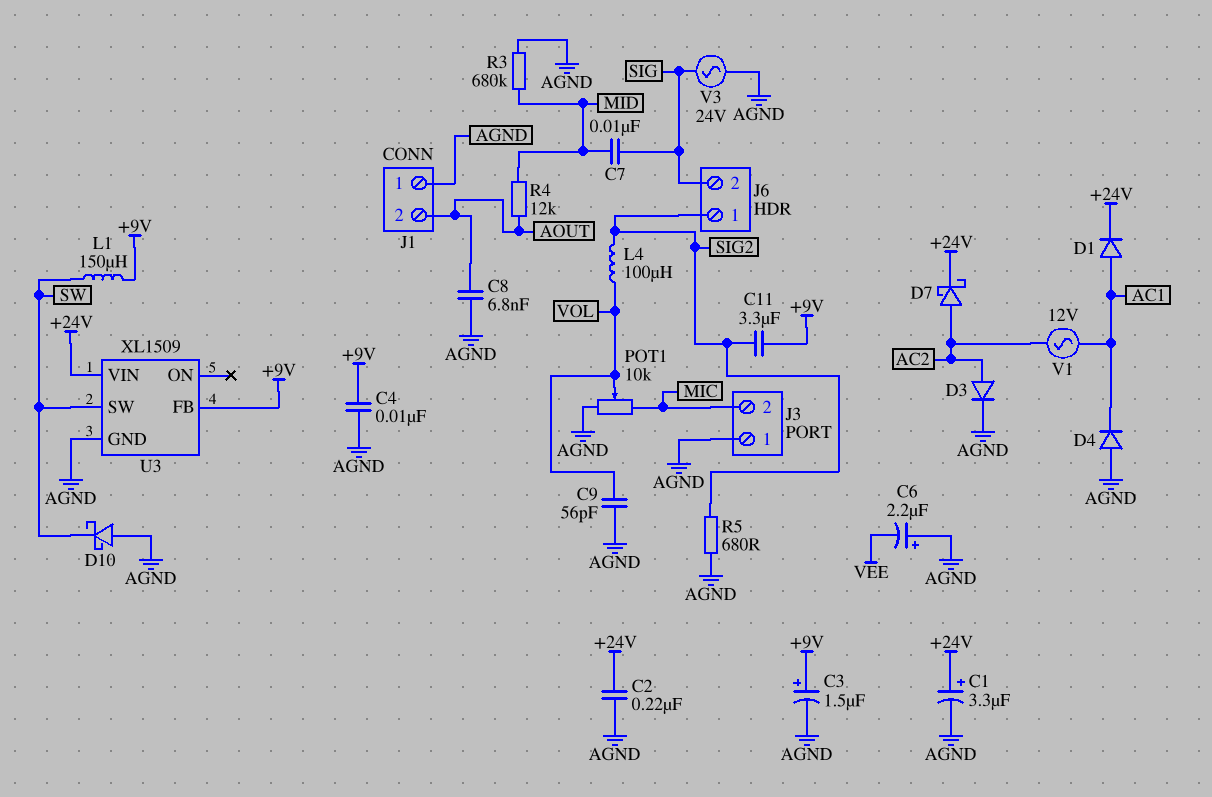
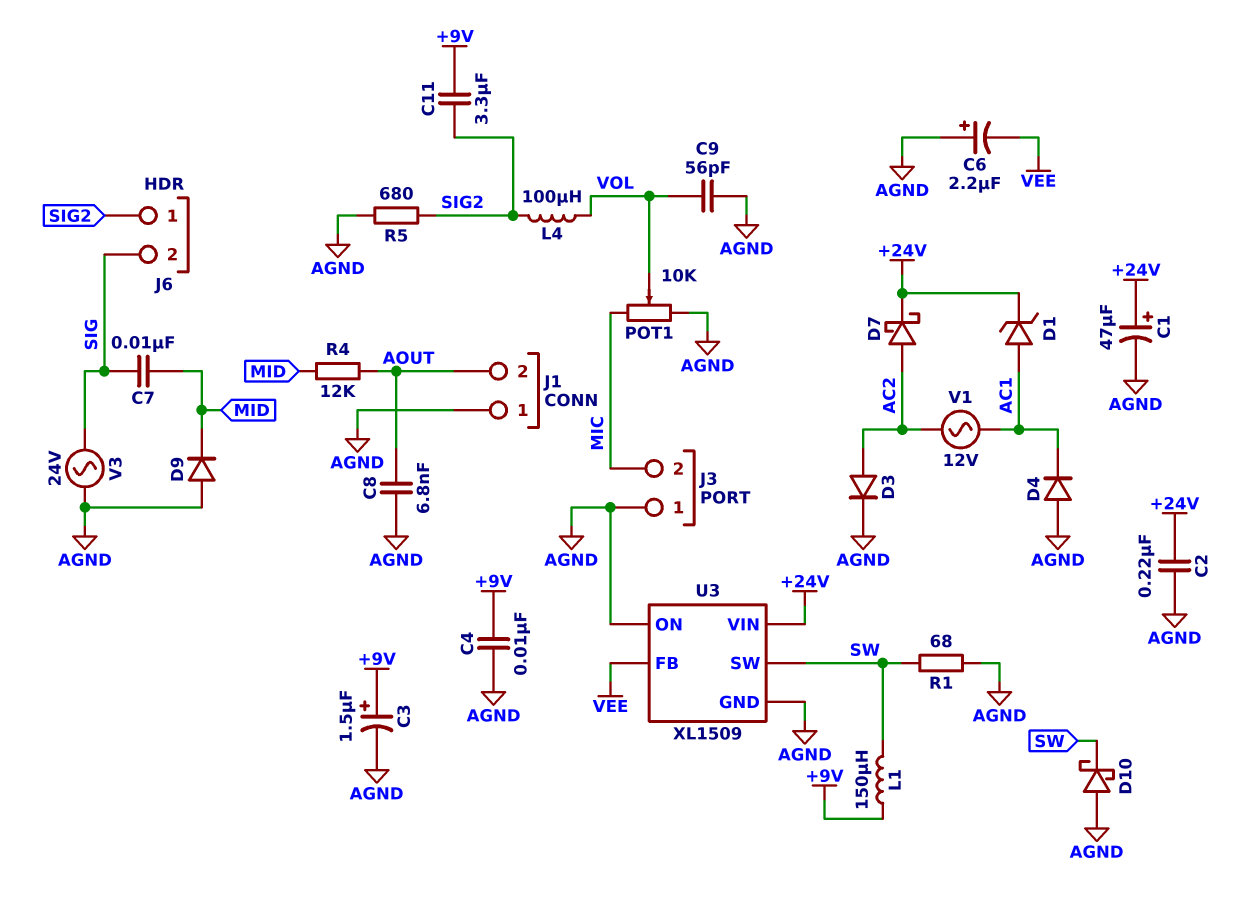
C1: 3.3uF (plus +24V, minus AGND) -> 47uF (plus +24V, minus AGND)
D1: diode (A AC1, K +24V) -> zener (A AC1, K +24V)
D9: none -> diode (A AGND, K MID)
R1: none -> 68 (AGND, SW)
R3: 680k (AGND, MID) -> none
U3 pin FB: +9V -> VEE
U3 pin ON: none -> AGND

